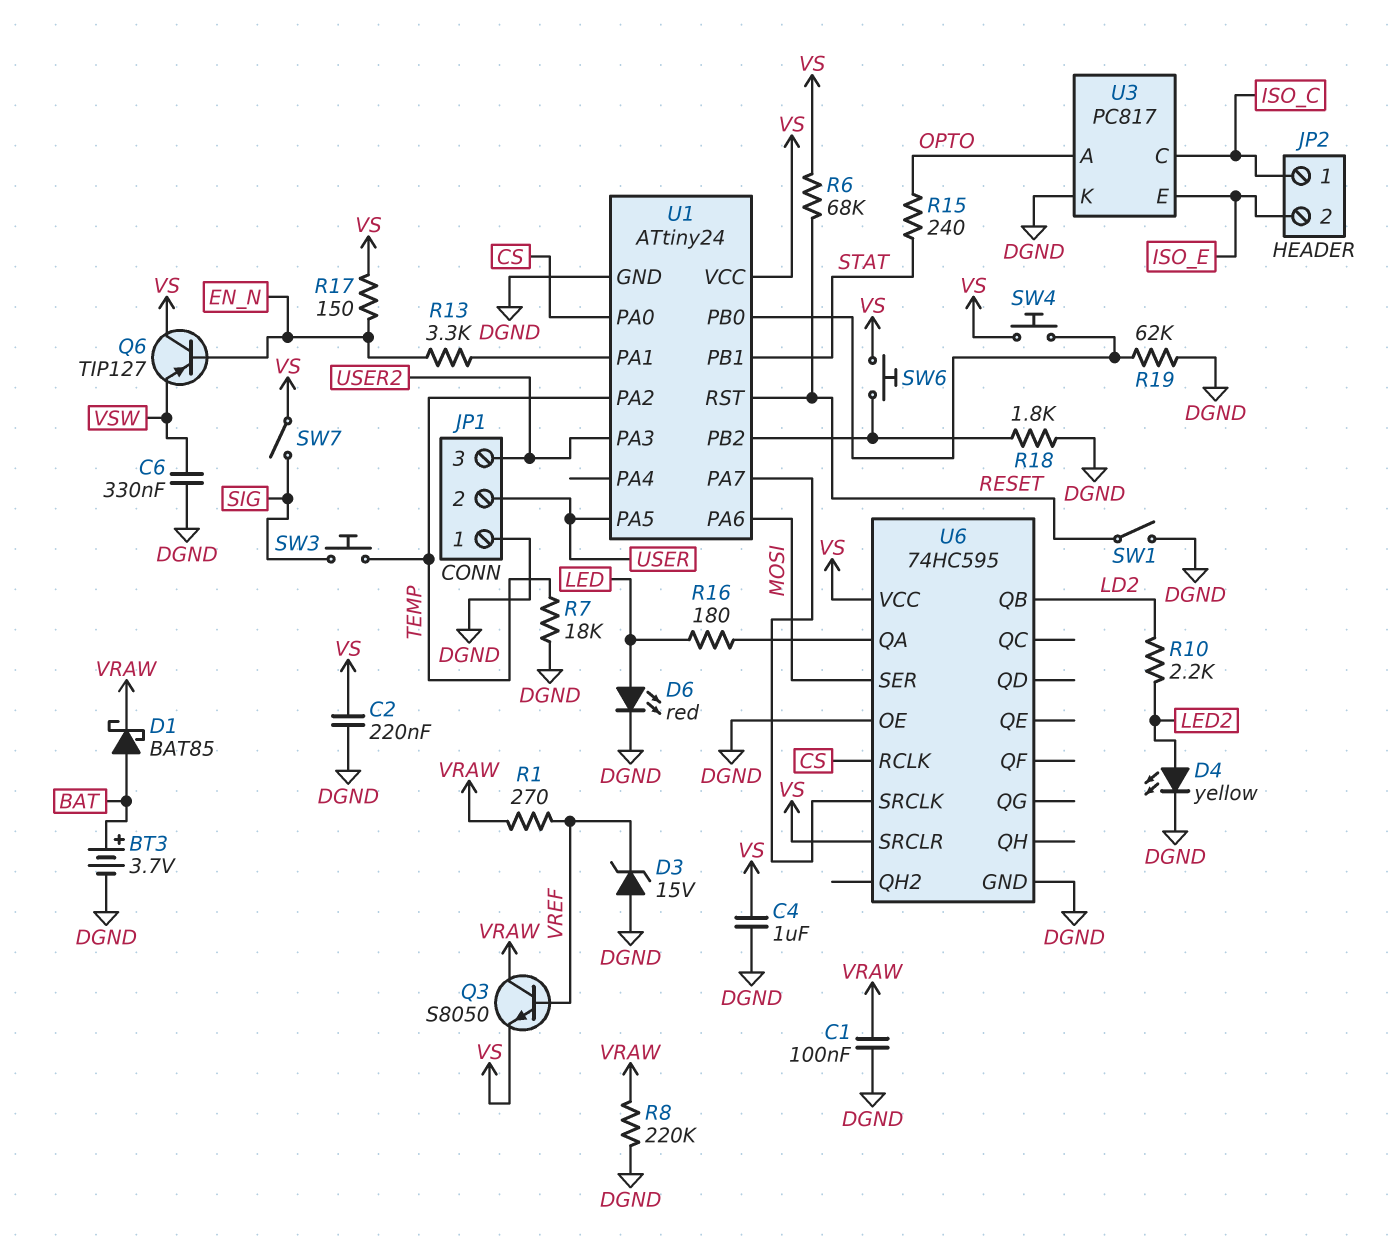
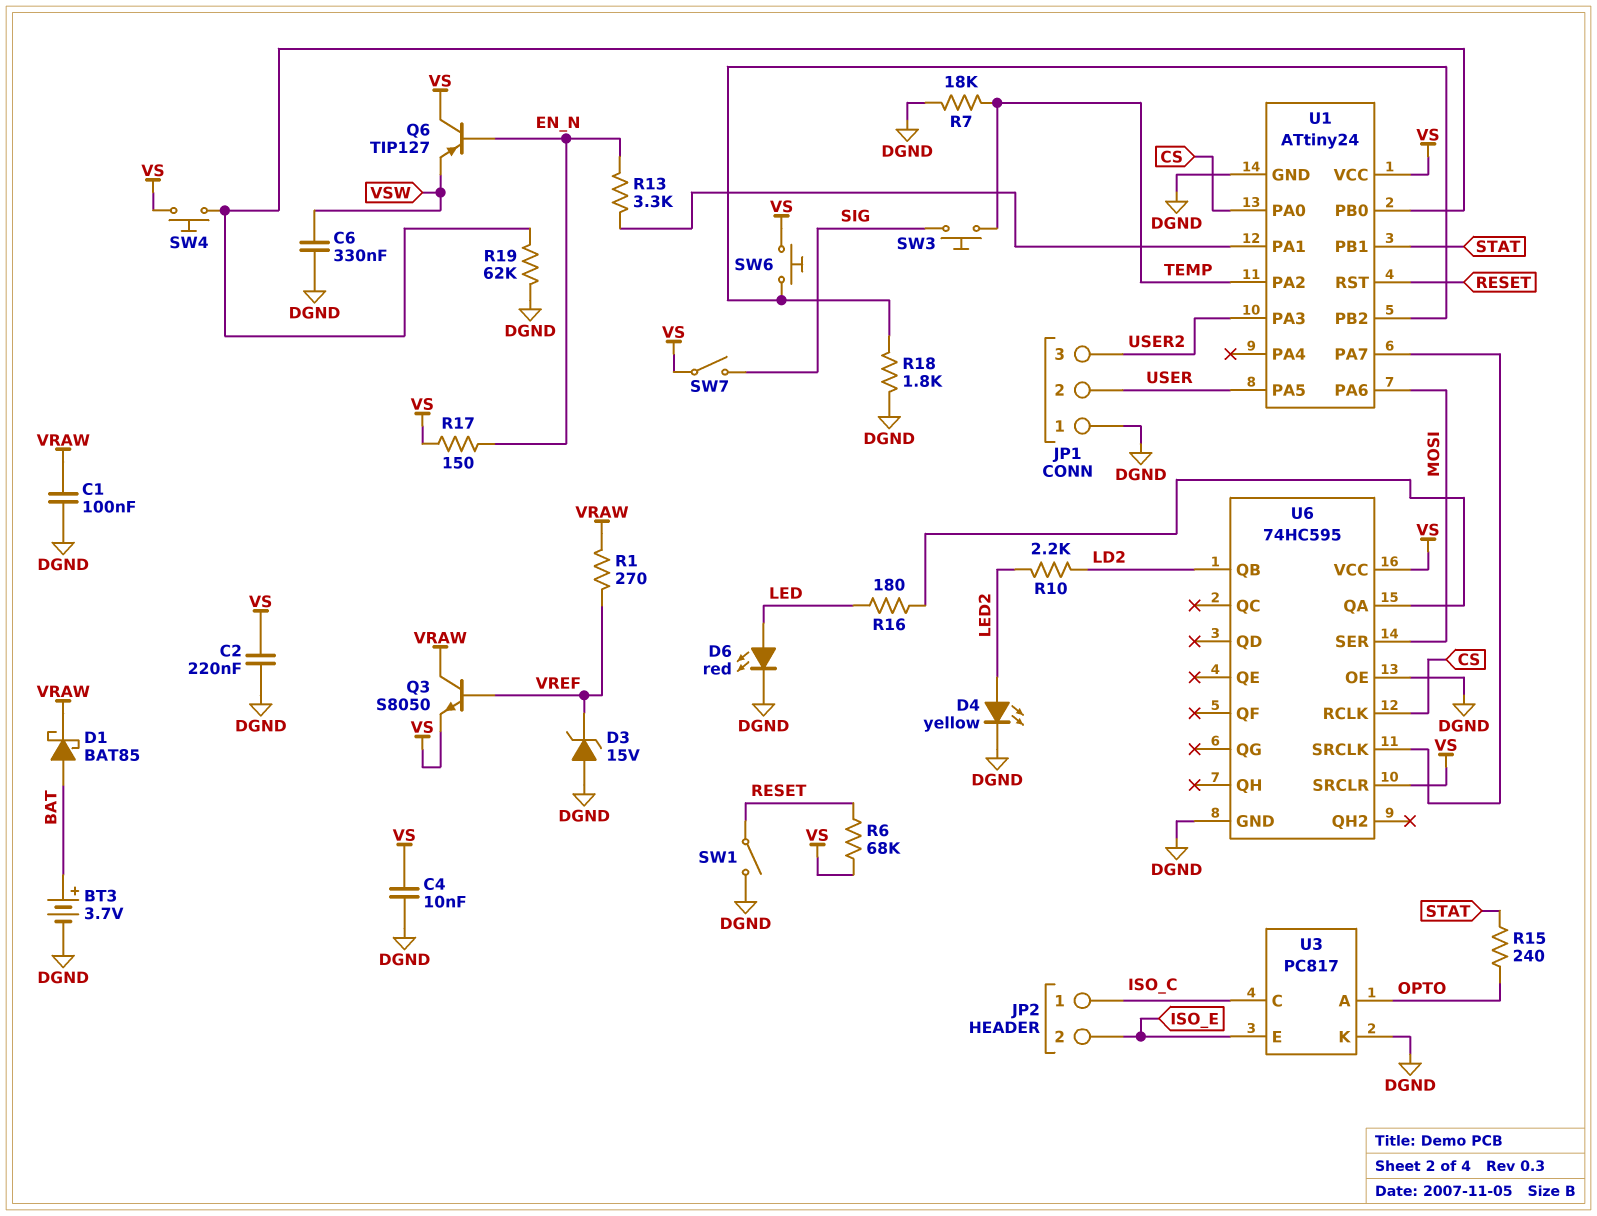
C4: 1uF (DGND, VS) -> 10nF (DGND, VS)
R8: 220k (DGND, VRAW) -> none

